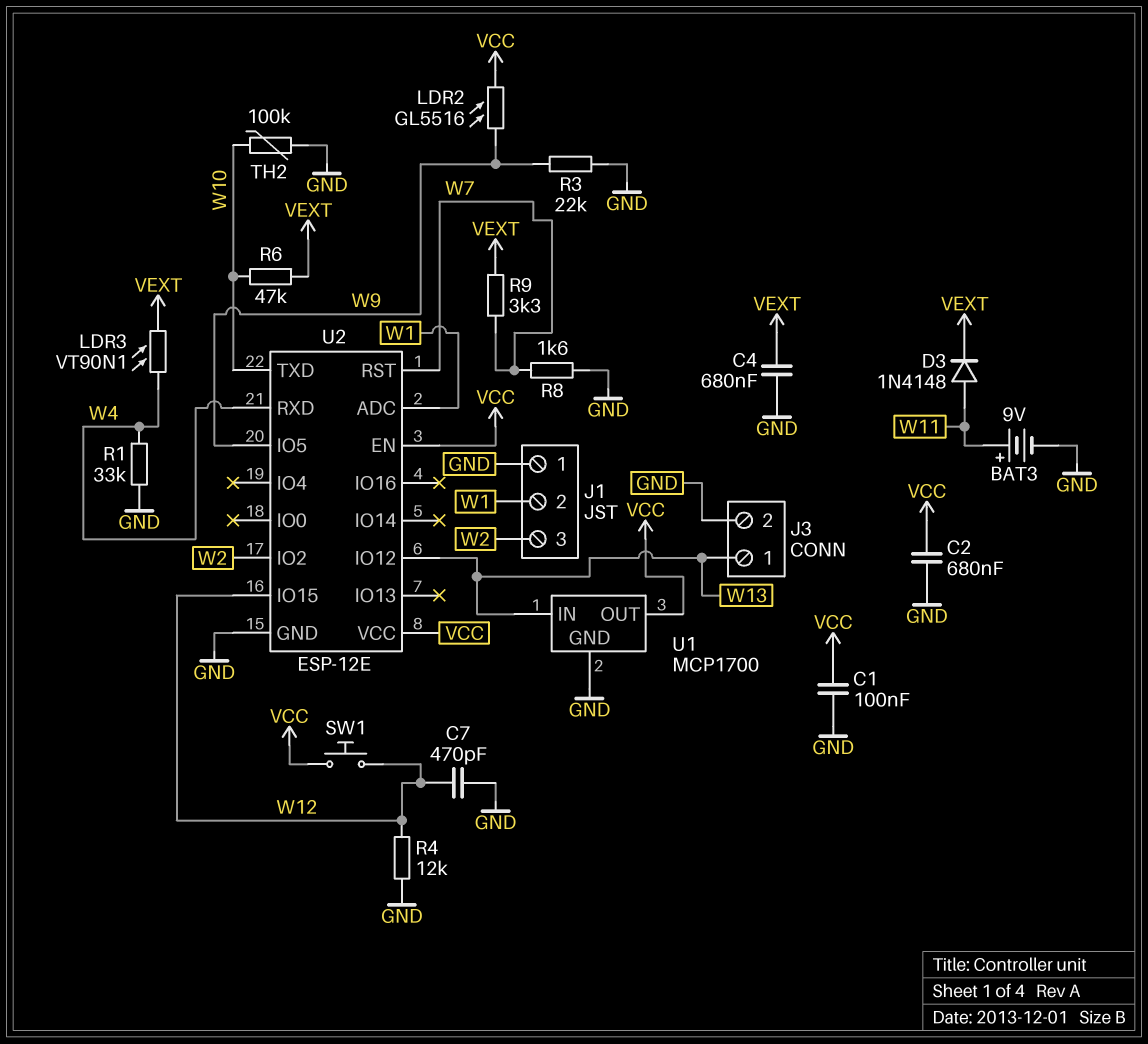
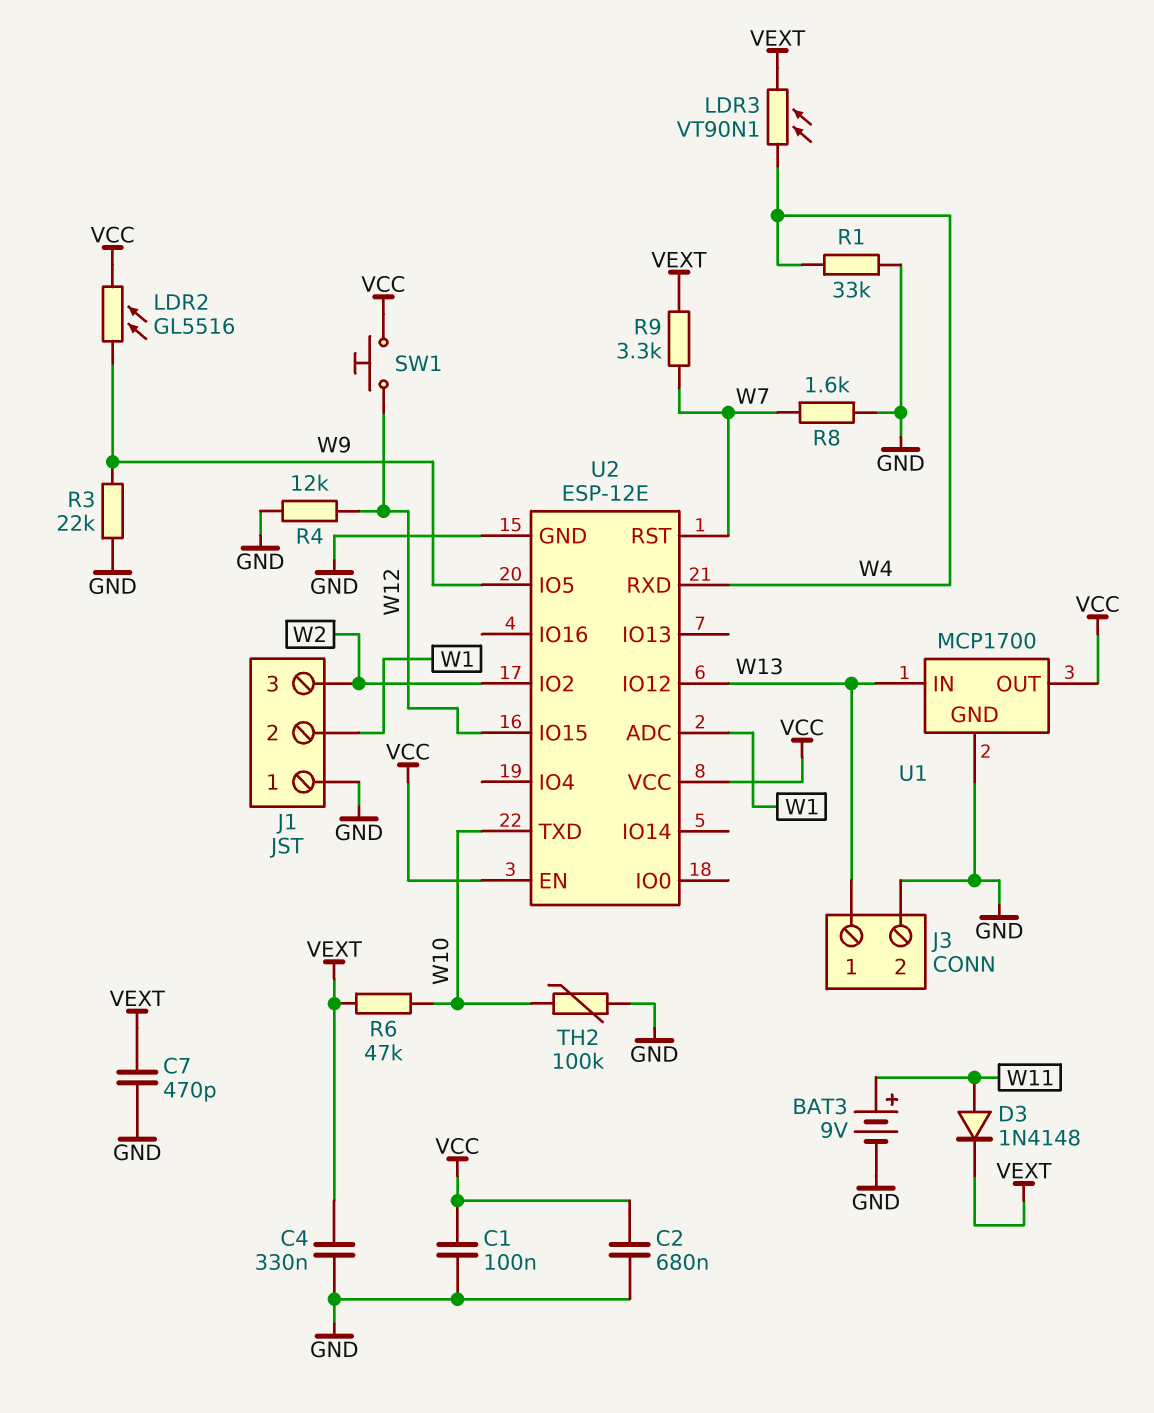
C4: 680nF (GND, VEXT) -> 330nF (GND, VEXT)
C7: 470pF (GND, W12) -> 470pF (GND, VEXT)

